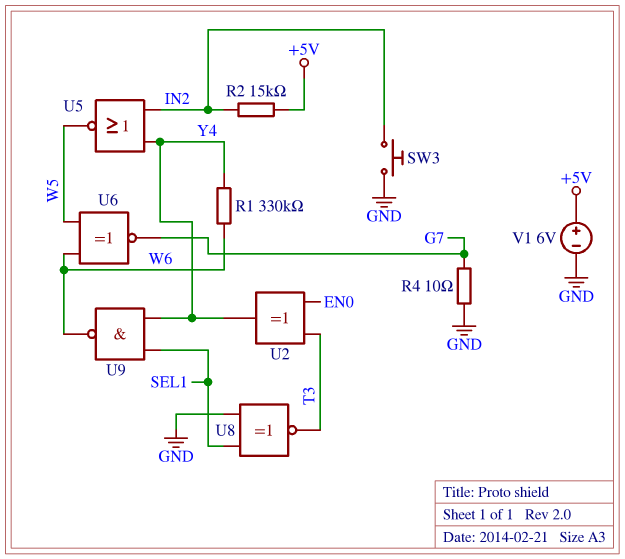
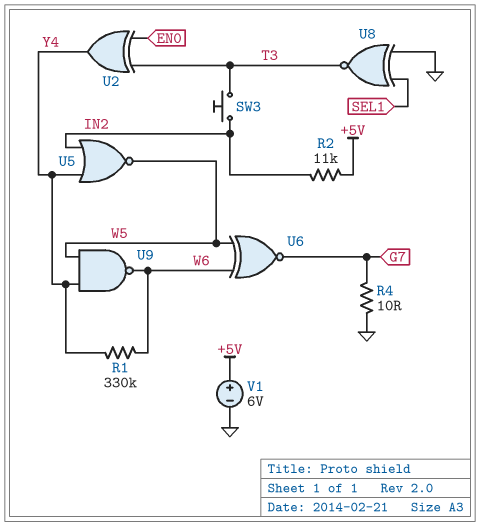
R2: 15k (+5V, IN2) -> 11k (+5V, IN2)
SW3: button (GND, IN2) -> button (IN2, T3)
U9: NAND (in SEL1, in Y4, out W6) -> NAND (in W5, in Y4, out W6)

